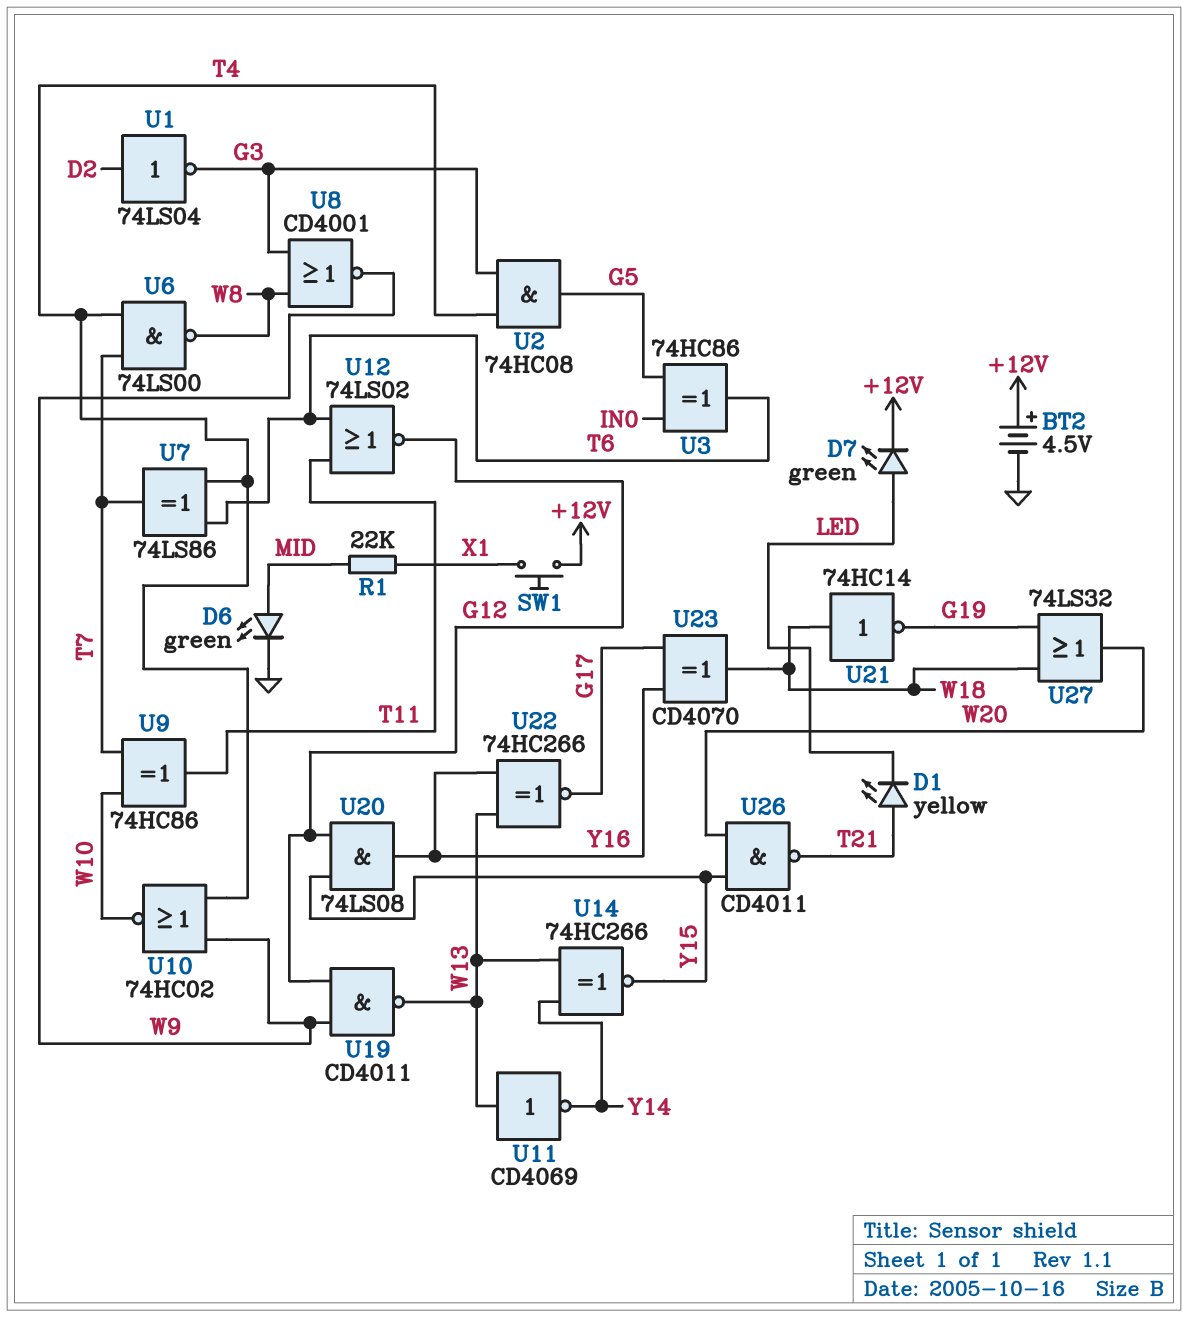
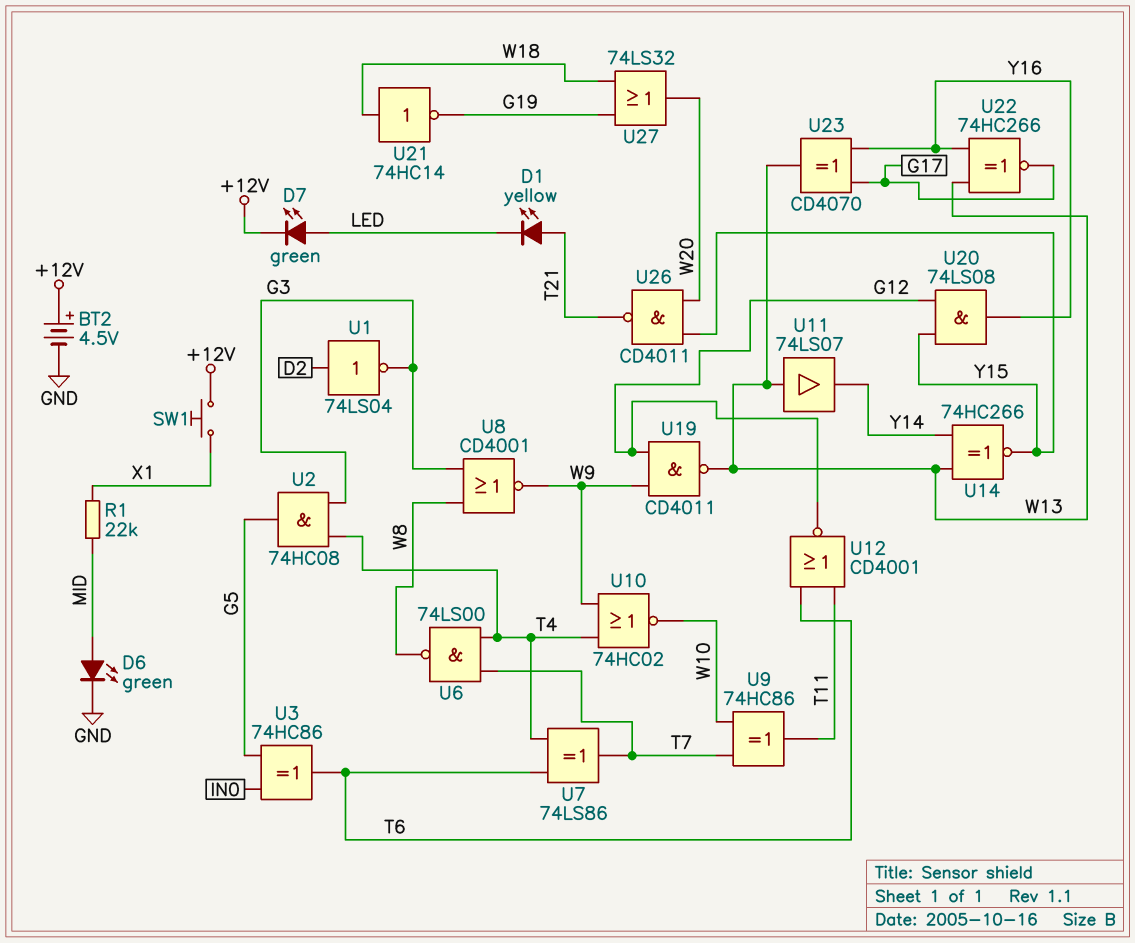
U11: NOT CD4069 (in W13, out Y14) -> buffer 74LS07 (in W13, out Y14)
U12: NOR 74LS02 (in T6, in T11, out G12) -> NOR CD4001 (in T6, in T11, out G12)
U23: XOR CD4070 (in G17, in Y16, out W18) -> XOR CD4070 (in G17, in Y16, out W13)

